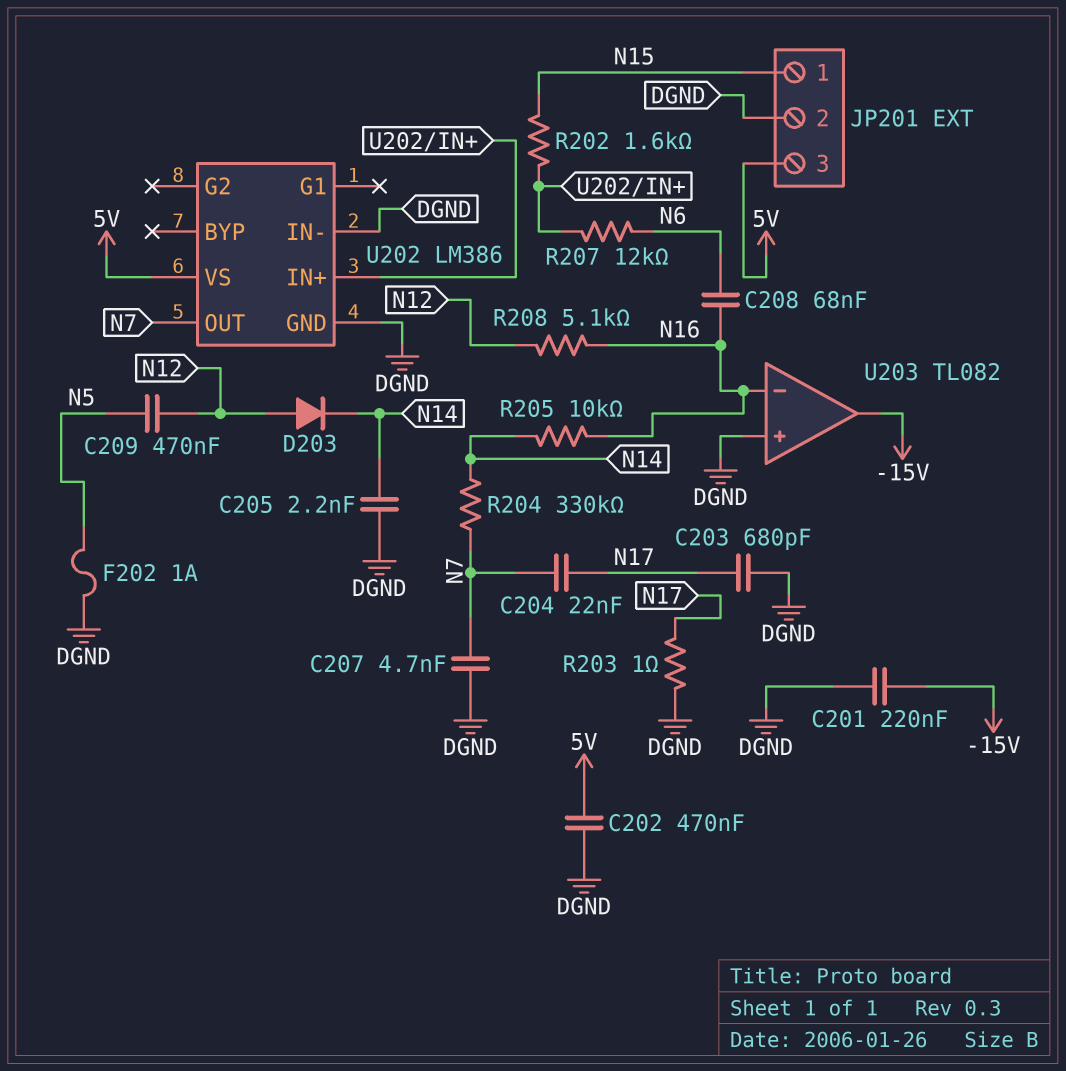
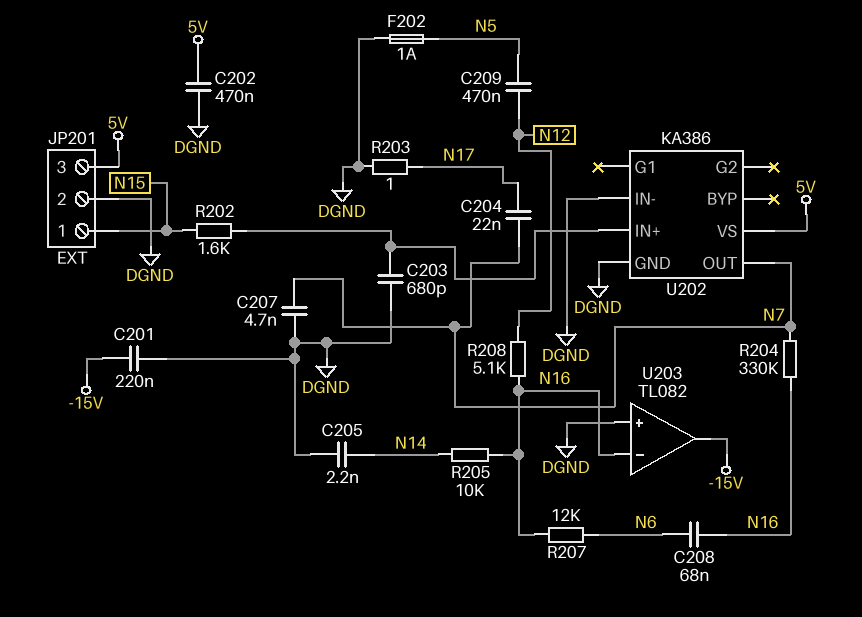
C203: 680pF (DGND, N17) -> 680pF (DGND, U202/IN+)
D203: diode (A N12, K N14) -> none
R204: 330k (N7, N14) -> 330k (N7, N16)
R207: 12k (N6, U202/IN+) -> 12k (N6, N16)
U202: LM386 -> KA386

